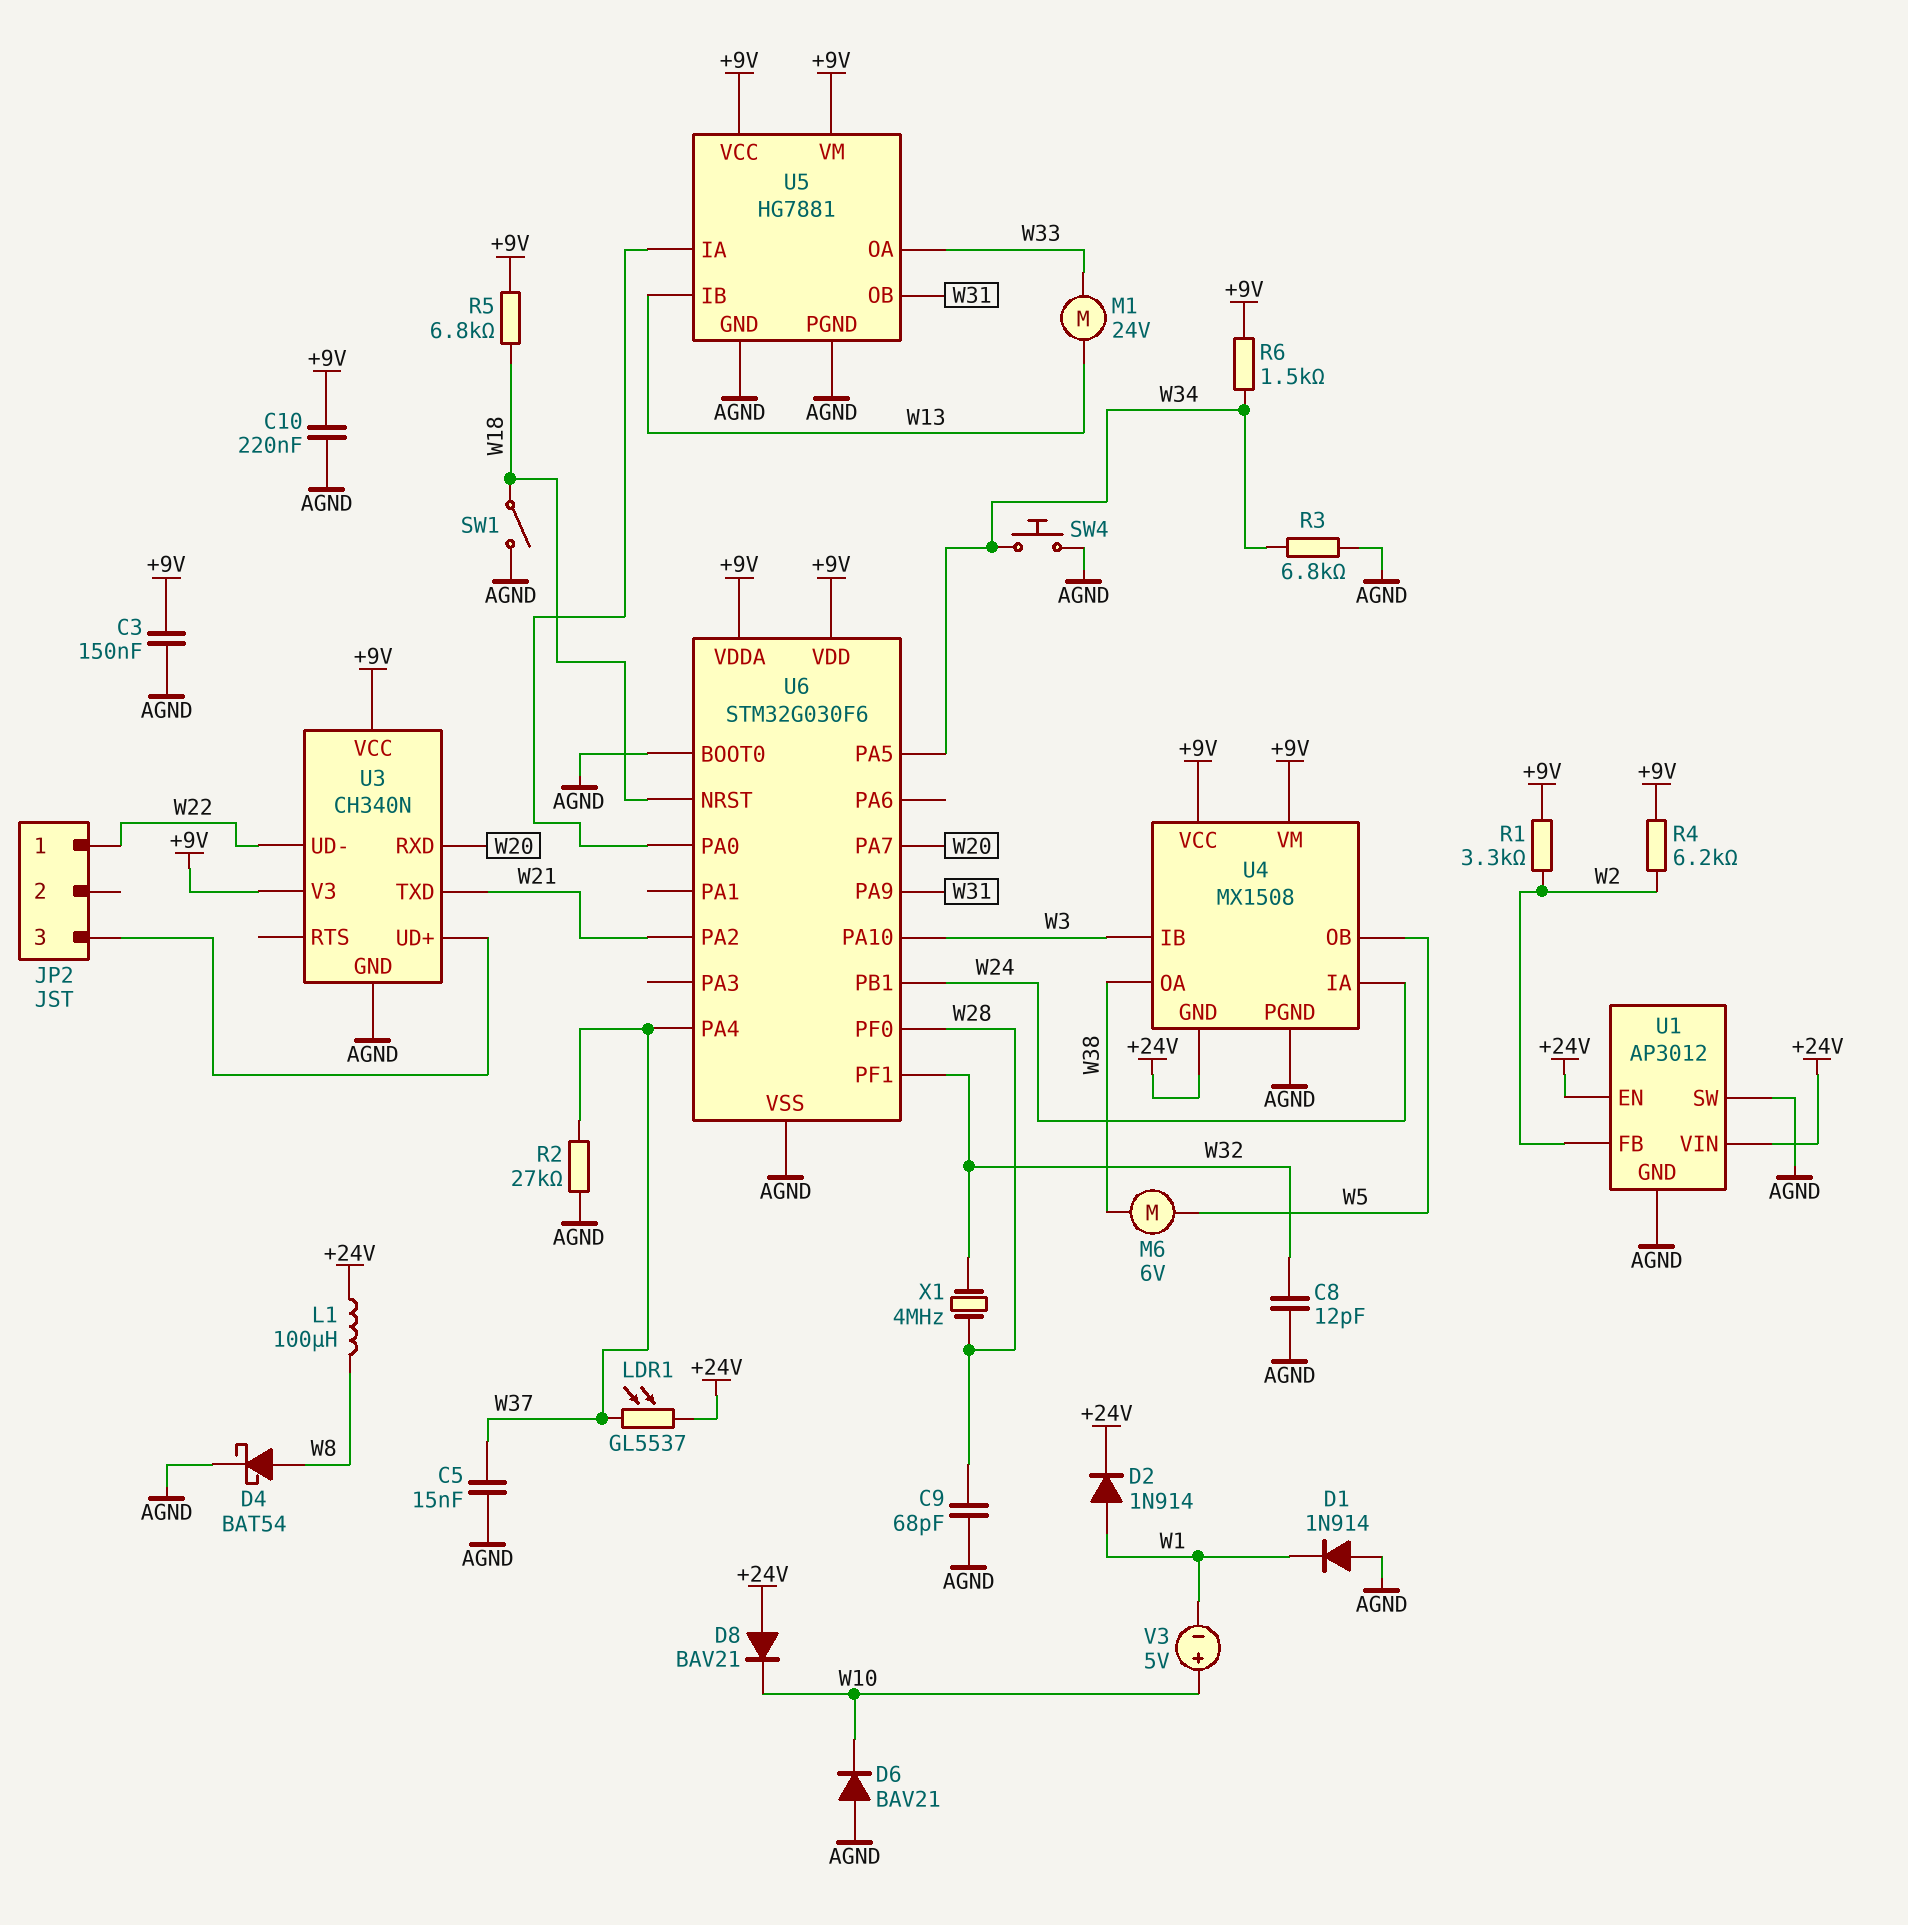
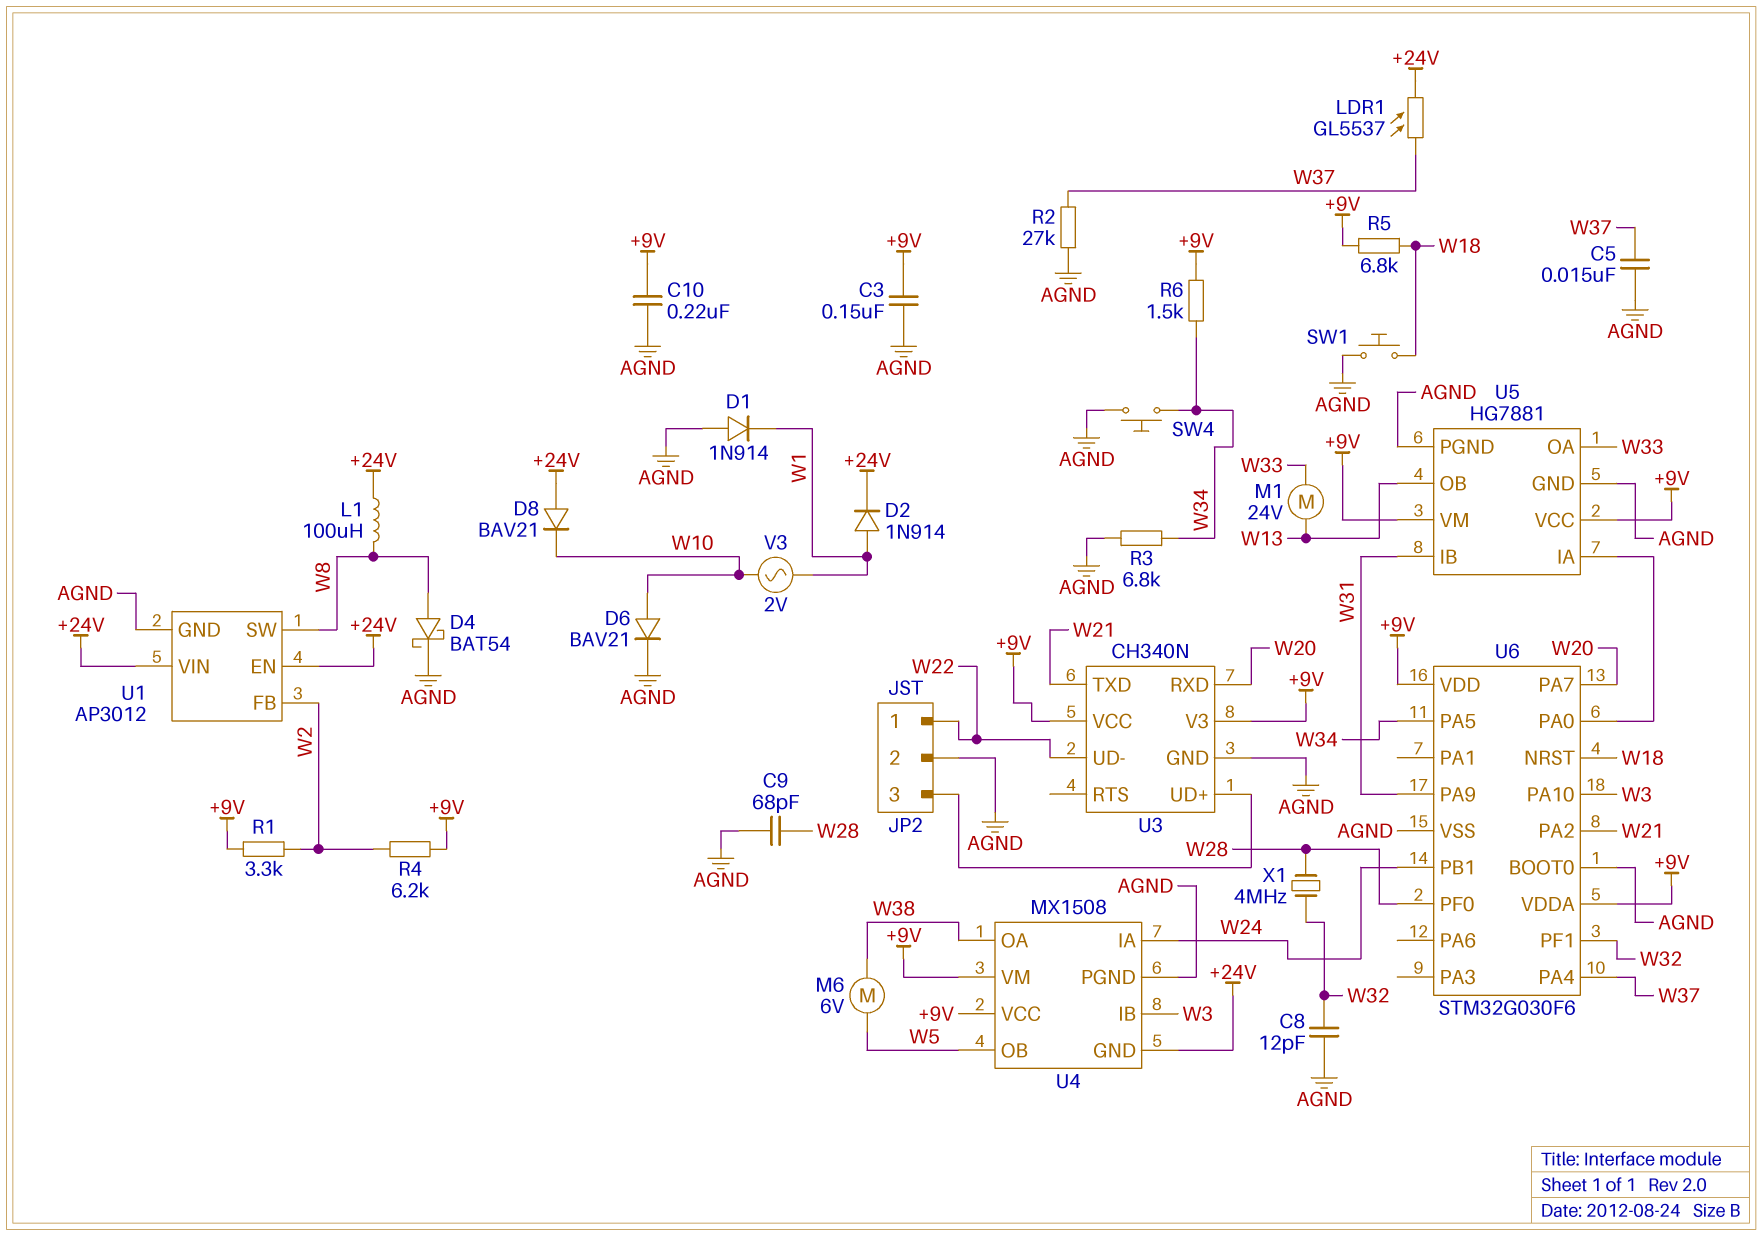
D6: diode BAV21 (A AGND, K W10) -> diode BAV21 (A W10, K AGND)
JP2 pin 2: none -> AGND
SW1: switch (AGND, W18) -> button (AGND, W18)
U1 pin SW: AGND -> W8
U5 pin IB: W13 -> W31
U5 pin OB: W31 -> W13
V3: 5V (plus W10, minus W1) -> AC 2V (W1, W10)

